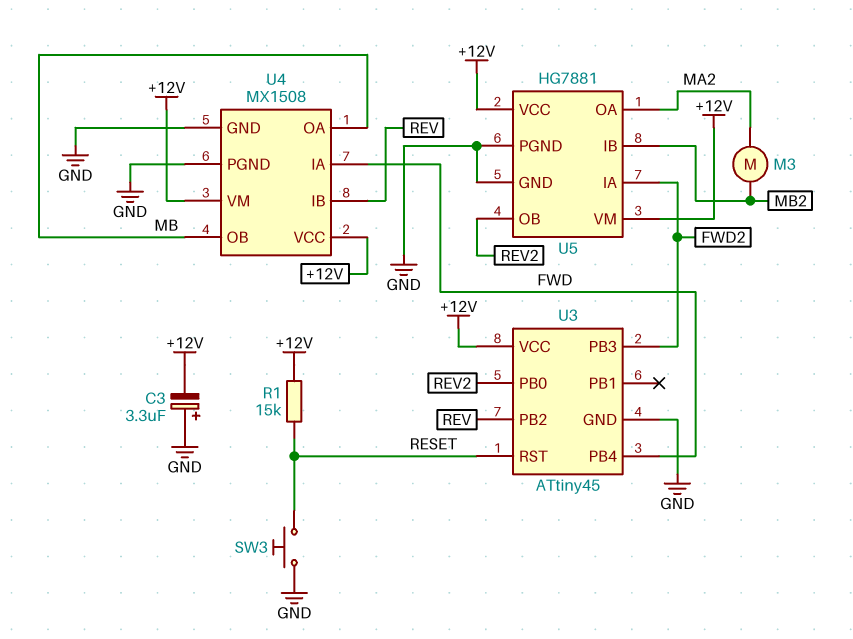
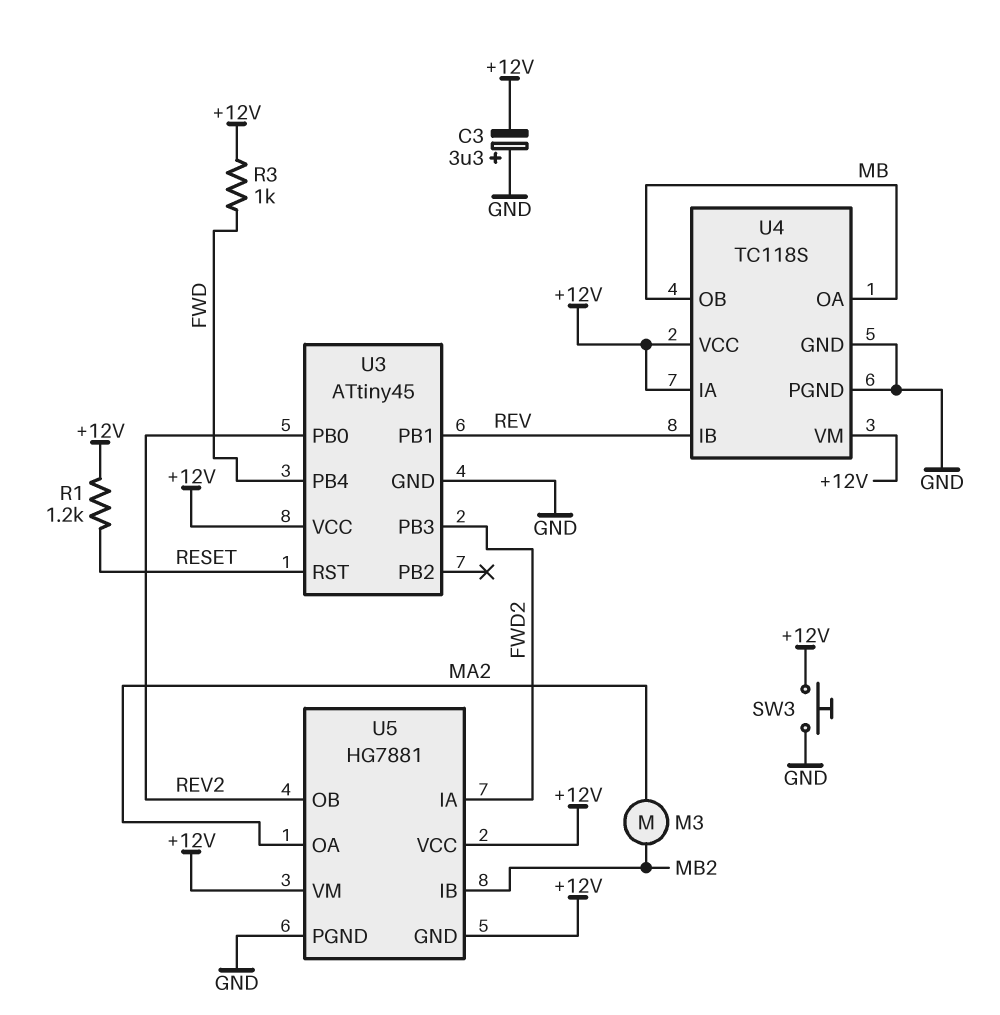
R1: 15k (+12V, RESET) -> 1.2k (+12V, RESET)
R3: none -> 1k (+12V, FWD)
SW3: button (GND, RESET) -> button (+12V, GND)
U3 pin PB1: none -> REV
U3 pin PB2: REV -> none
U4: MX1508 -> TC118S
U4 pin IA: FWD -> +12V
U5 pin GND: GND -> +12V

